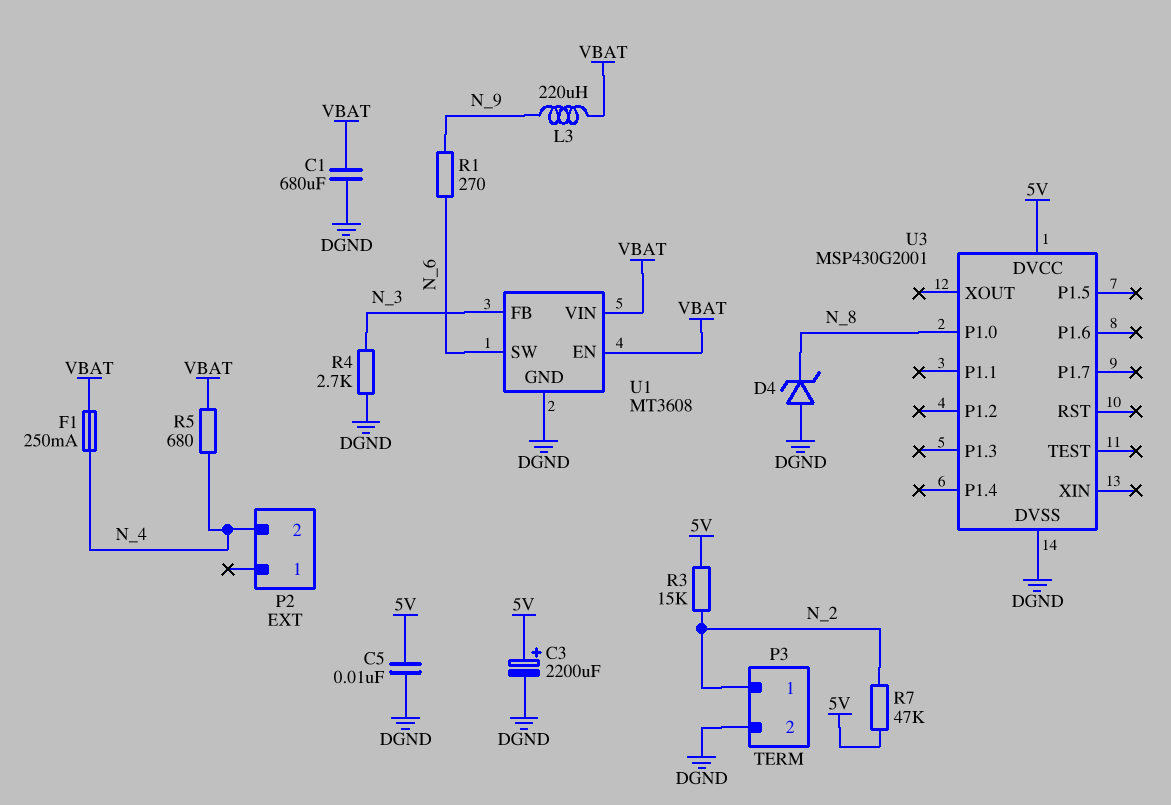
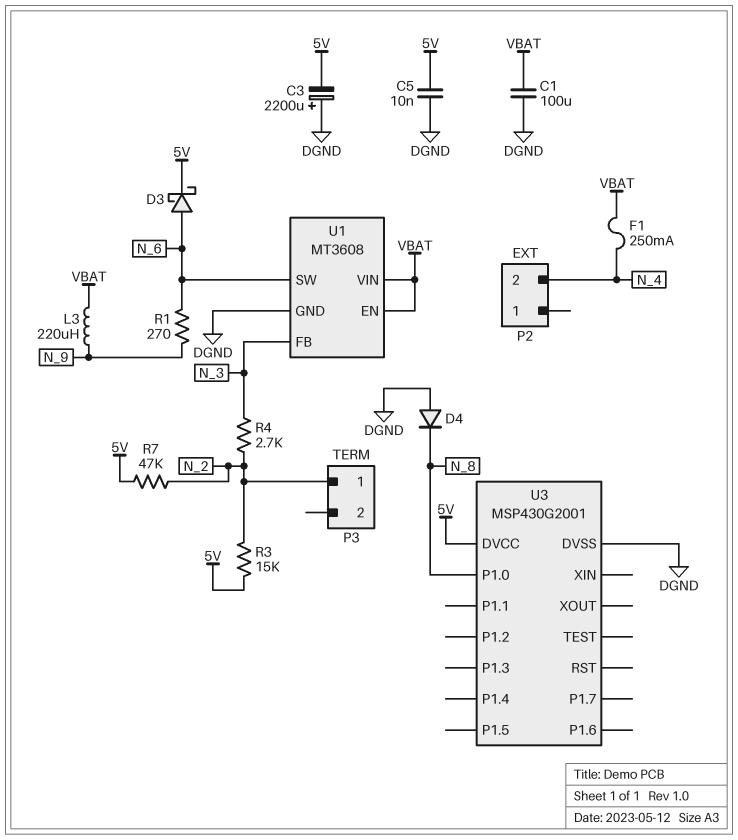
C1: 680uF (DGND, VBAT) -> 100uF (DGND, VBAT)
C3: 2200uF (plus 5V, minus DGND) -> 2200uF (plus DGND, minus 5V)
D3: none -> schottky (A N_6, K 5V)
D4: zener (A DGND, K N_8) -> diode (A DGND, K N_8)
P3 pin 2: DGND -> none
R4: 2.7k (DGND, N_3) -> 2.7k (N_2, N_3)
R5: 680 (N_4, VBAT) -> none

